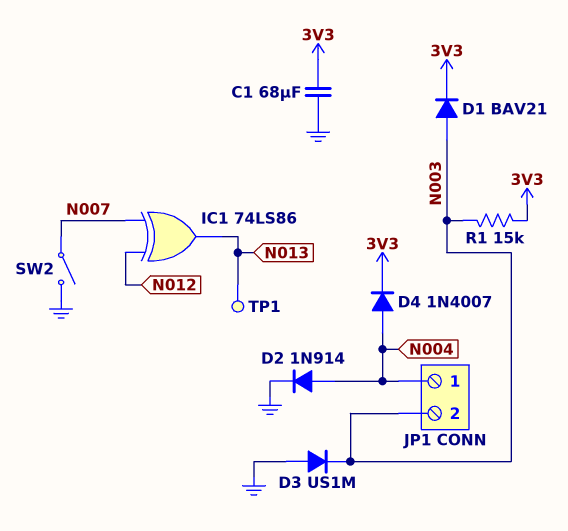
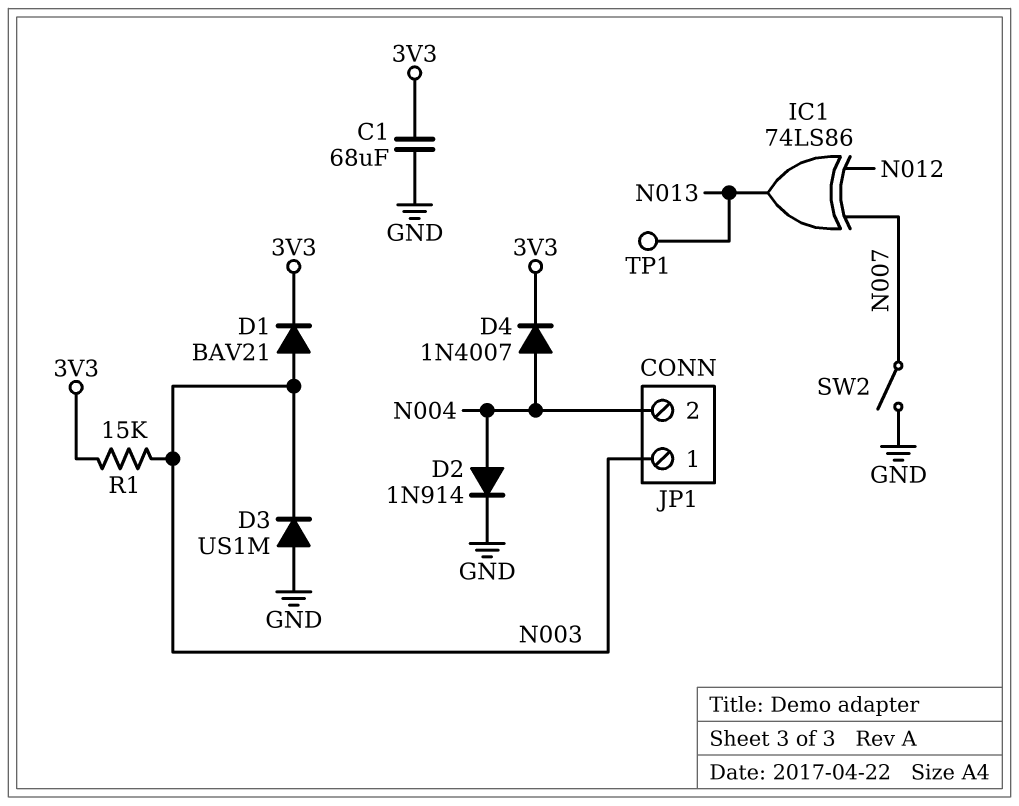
JP1 pin 1: N004 -> N003
JP1 pin 2: N003 -> N004

